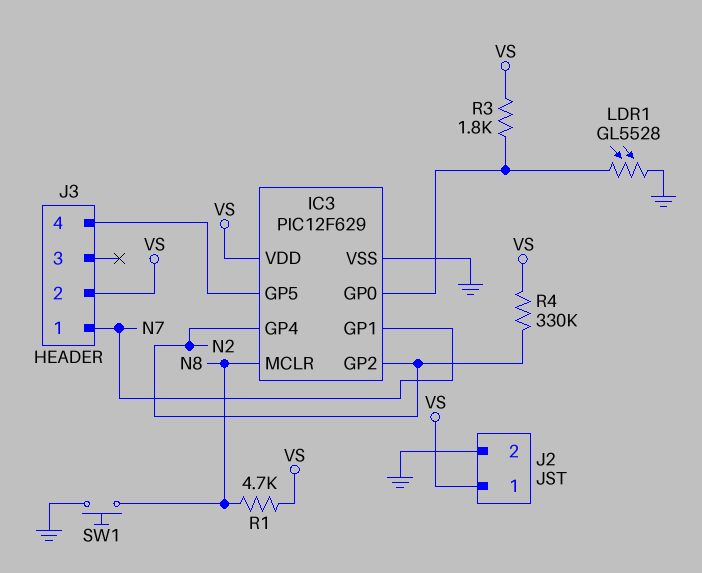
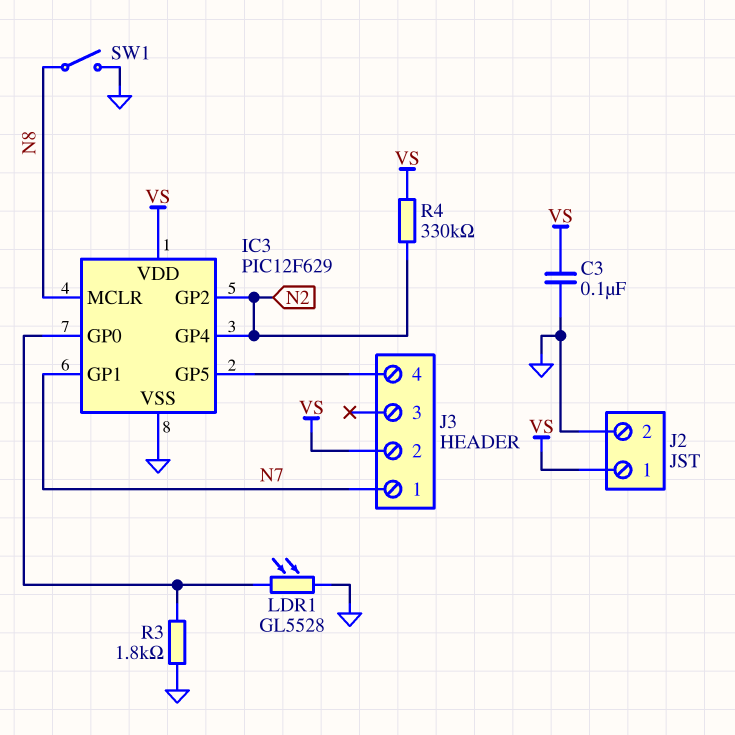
C3: none -> 100nF (GND, VS)
R1: 4.7k (N8, VS) -> none
R3: 1.8k (IC3/GP0, VS) -> 1.8k (GND, IC3/GP0)
SW1: button (GND, N8) -> switch (GND, N8)

